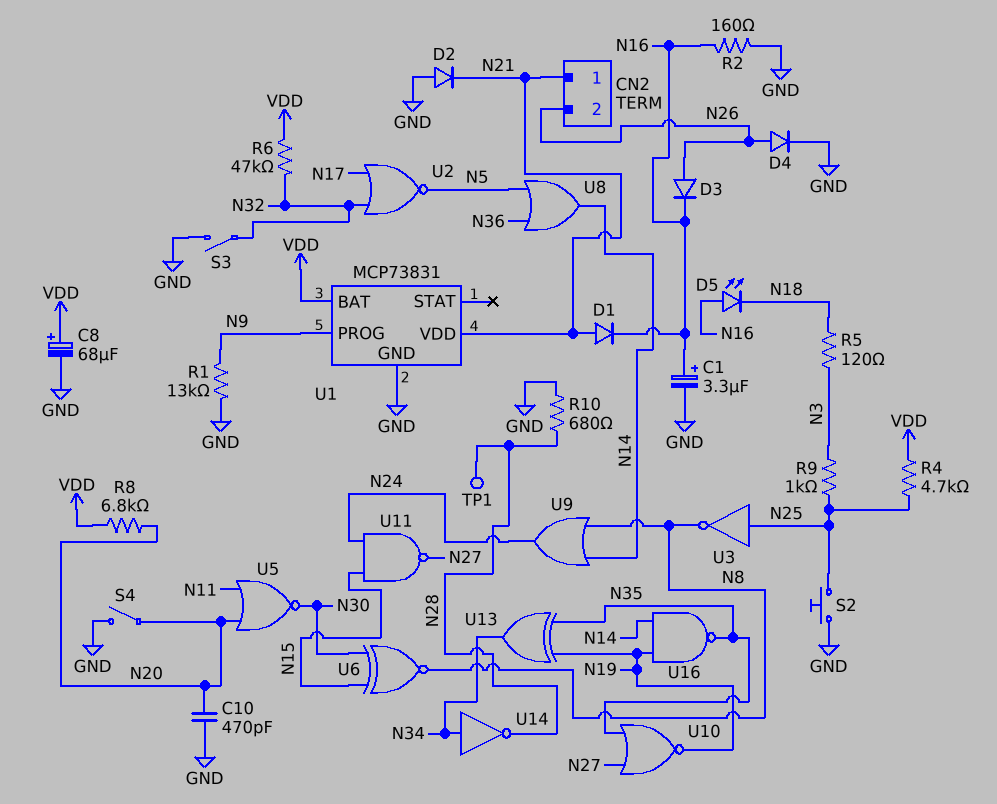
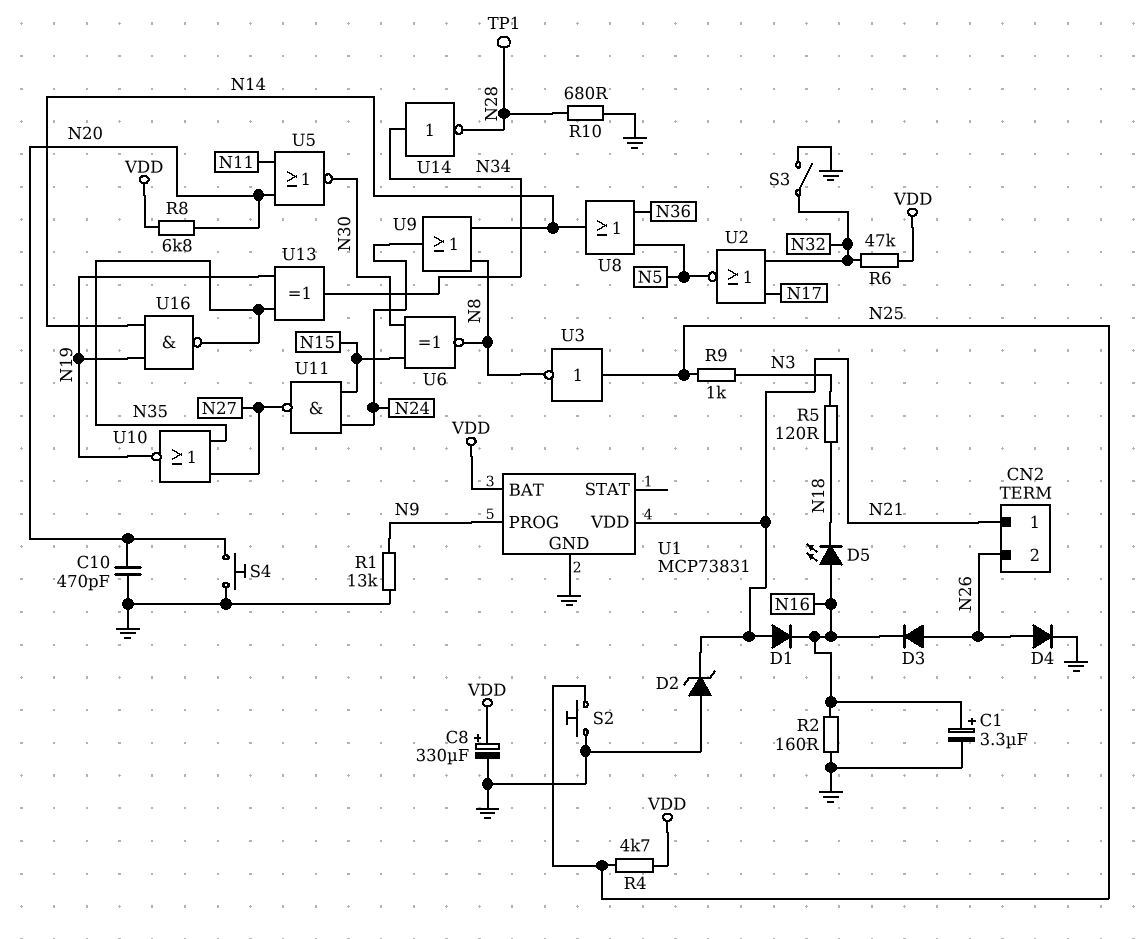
C8: 68uF (plus VDD, minus GND) -> 330uF (plus VDD, minus GND)
D2: diode (A GND, K N21) -> zener (A GND, K N21)
S4: switch (GND, N20) -> button (GND, N20)

